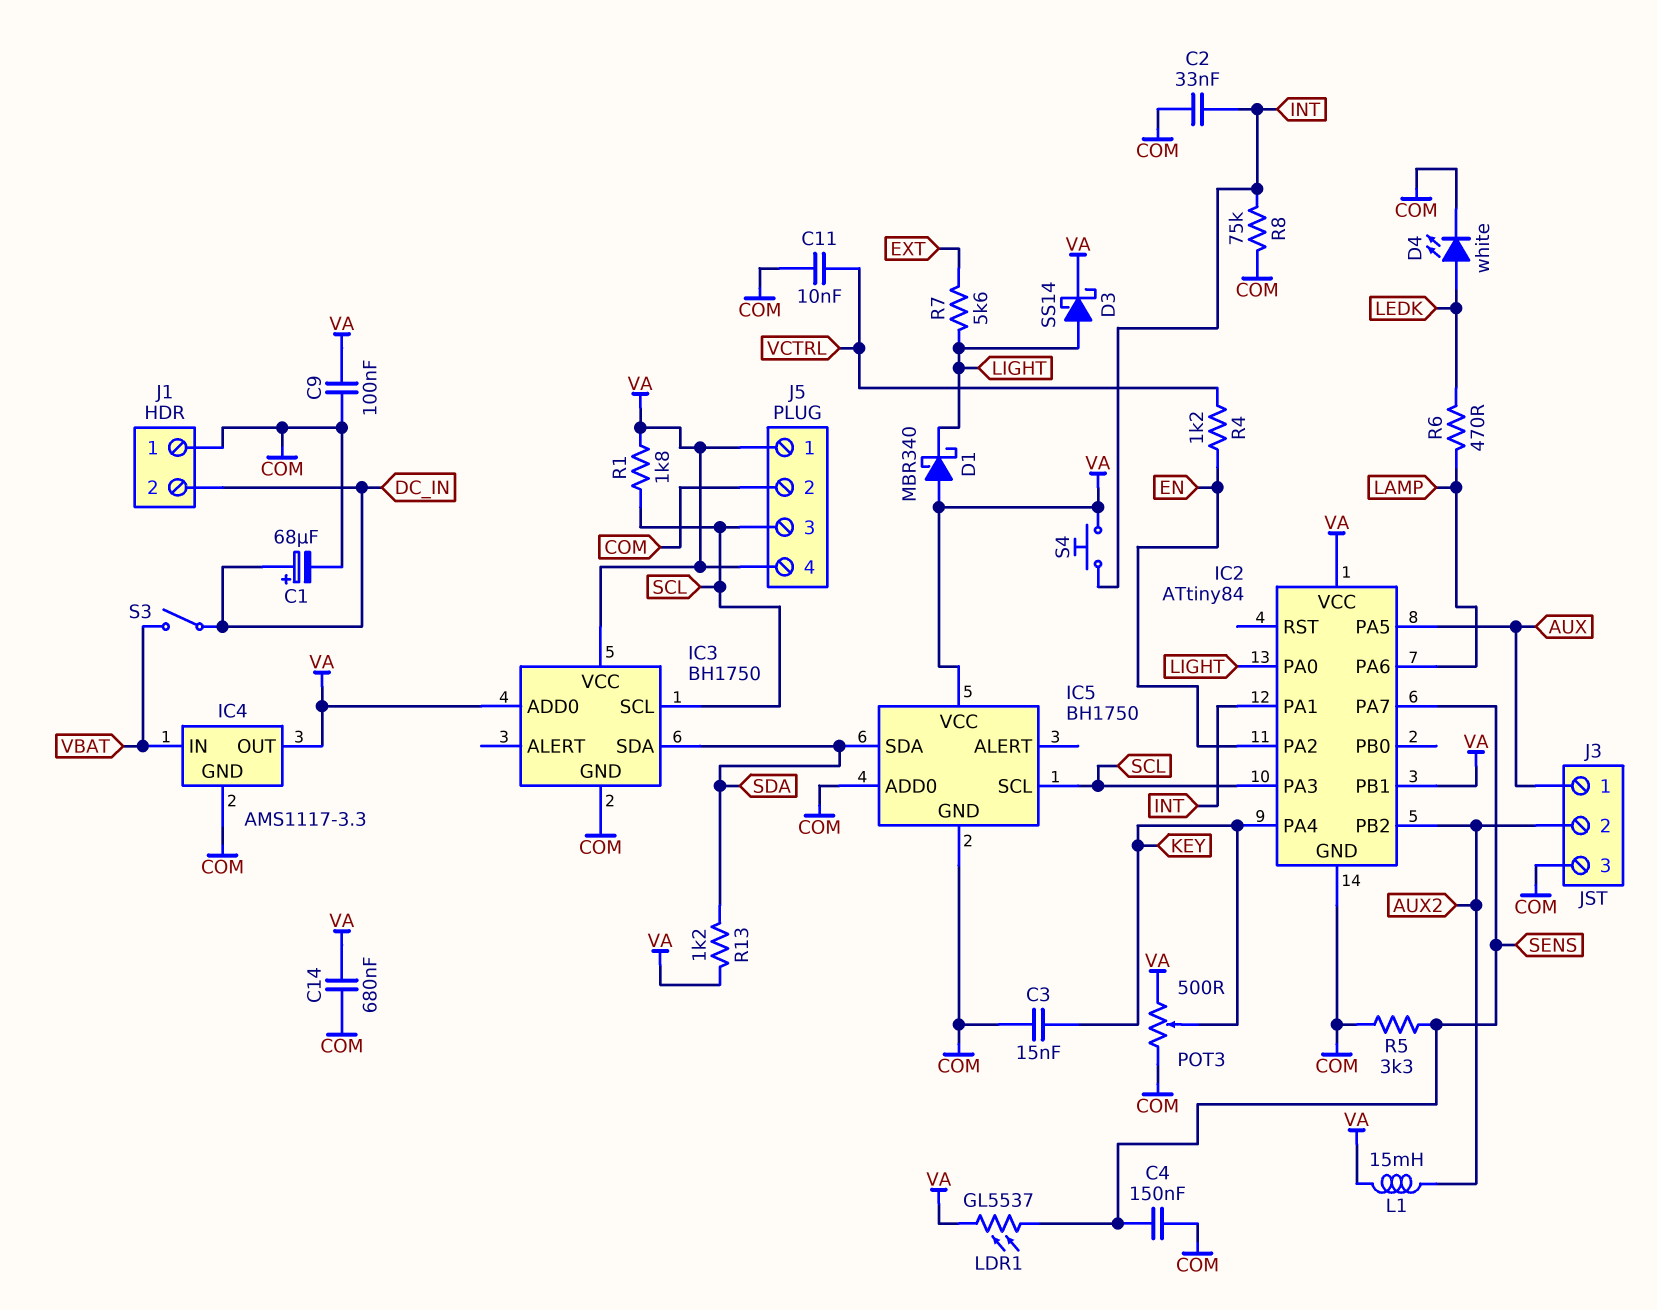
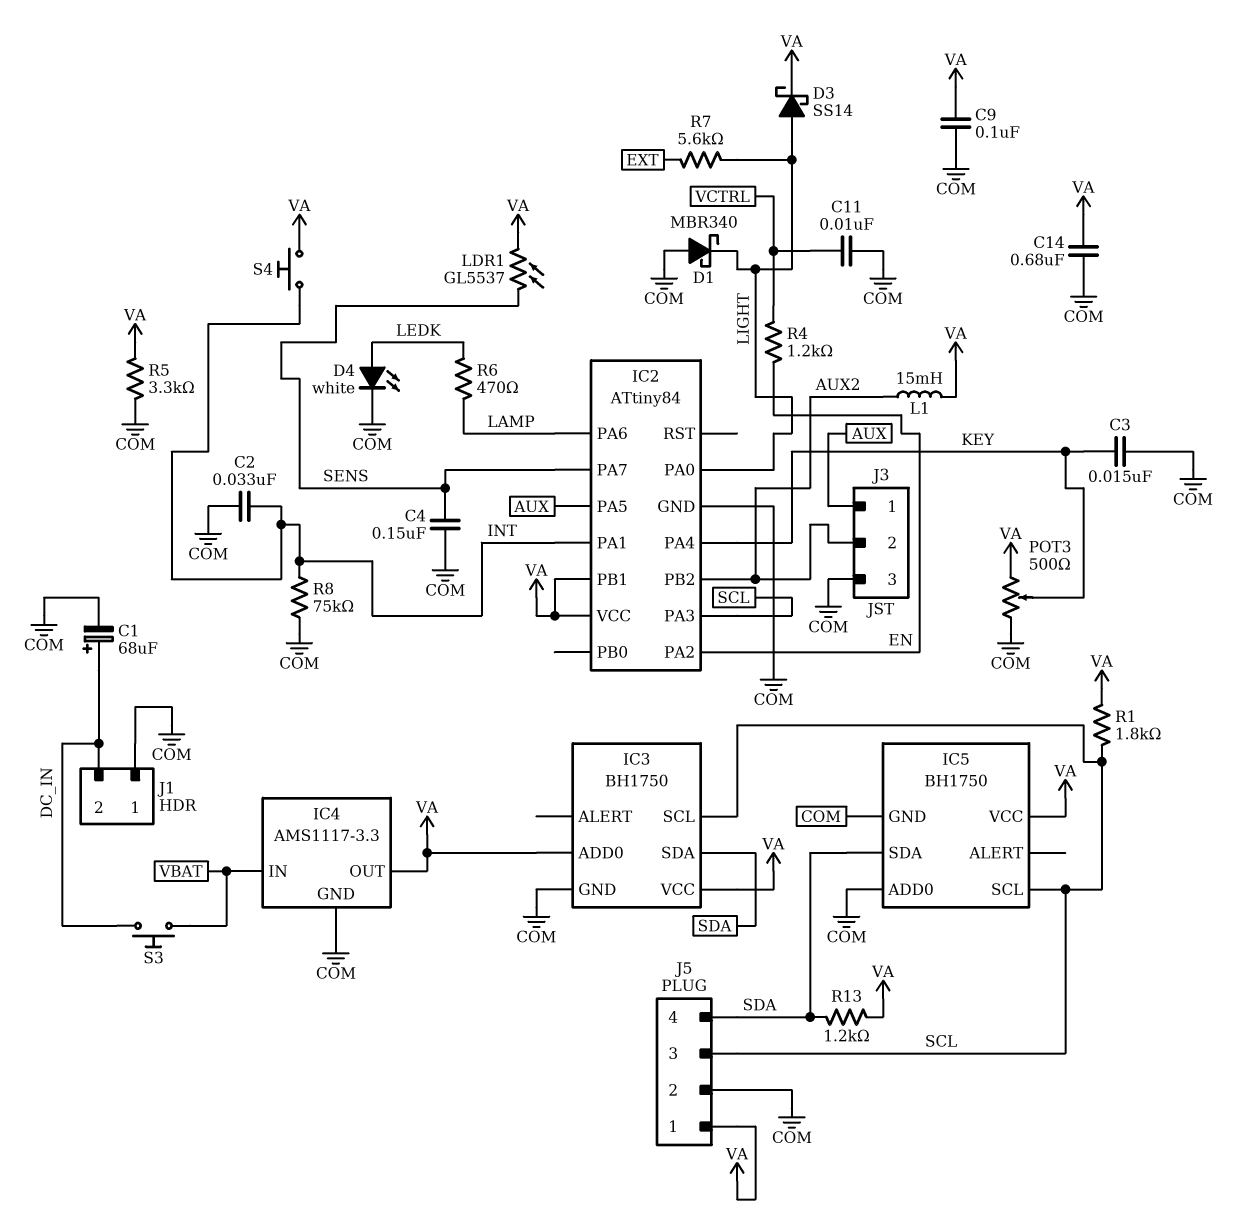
D1: schottky MBR340 (A VA, K LIGHT) -> schottky MBR340 (A COM, K LIGHT)
J5 pin 4: VA -> SDA
R5: 3.3k (COM, SENS) -> 3.3k (COM, VA)
S3: switch (DC_IN, VBAT) -> button (DC_IN, VBAT)

